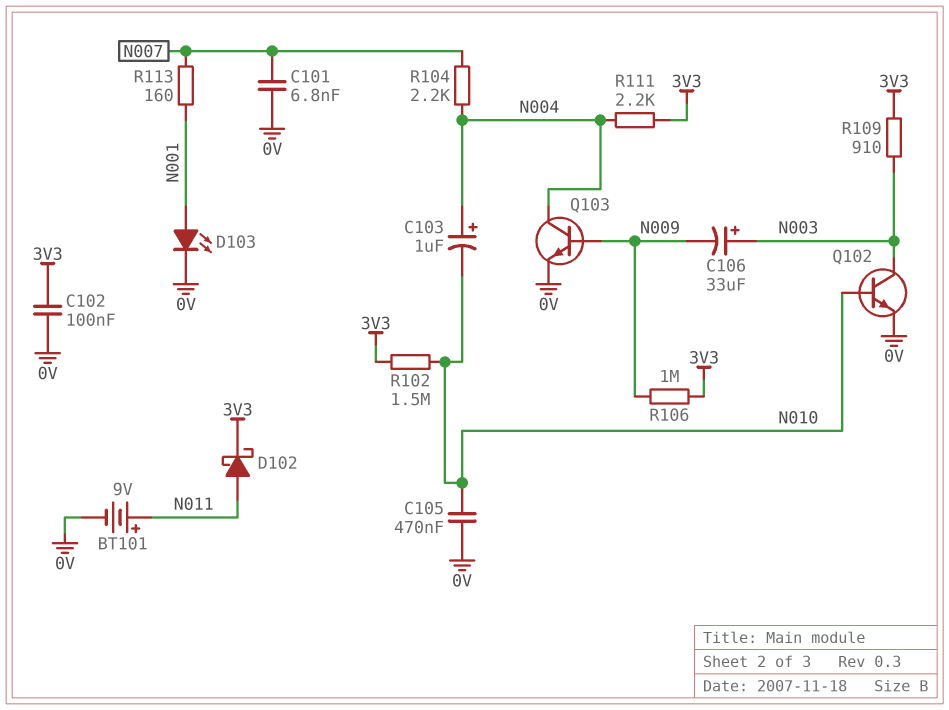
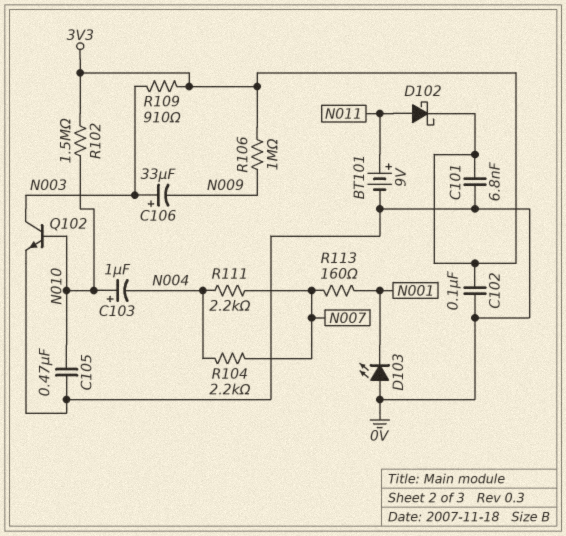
C101: 6.8nF (0V, N007) -> 6.8nF (0V, 3V3)
C103: 1uF (plus N004, minus N010) -> 1uF (plus N010, minus N004)
D103: LED (A N001, K 0V) -> LED (A 0V, K N001)
Q103: NPN (B N009, C N004, E 0V) -> none
R111: 2.2k (3V3, N004) -> 2.2k (N004, N007)

